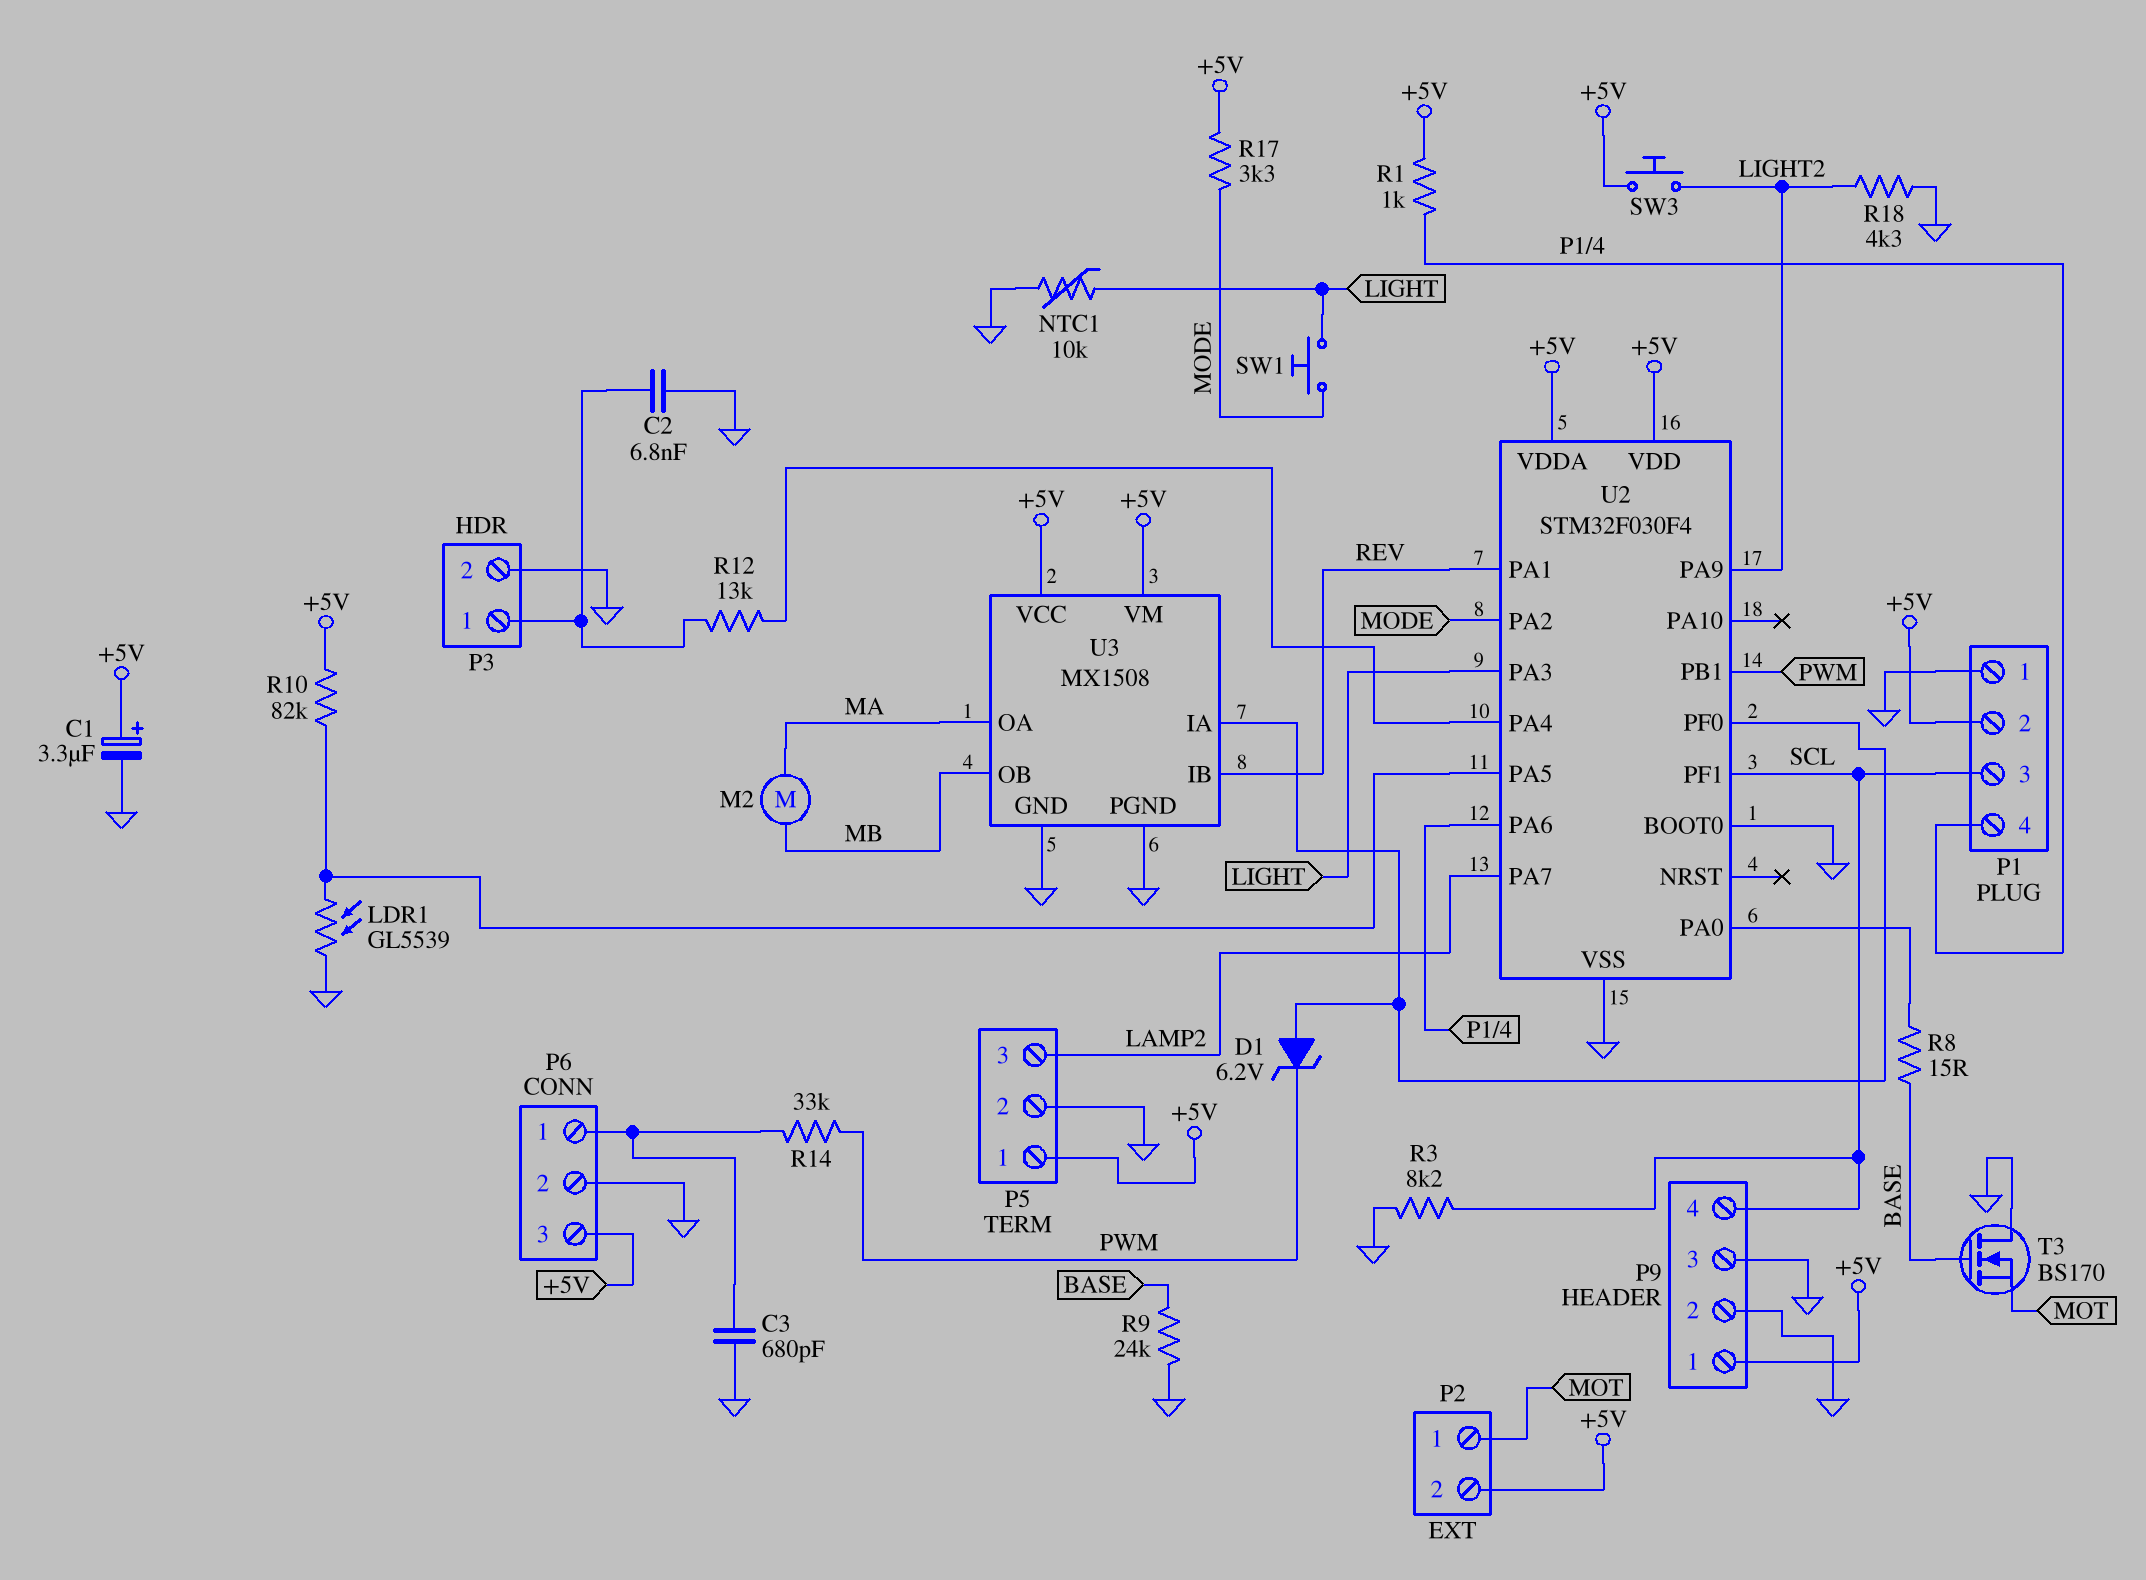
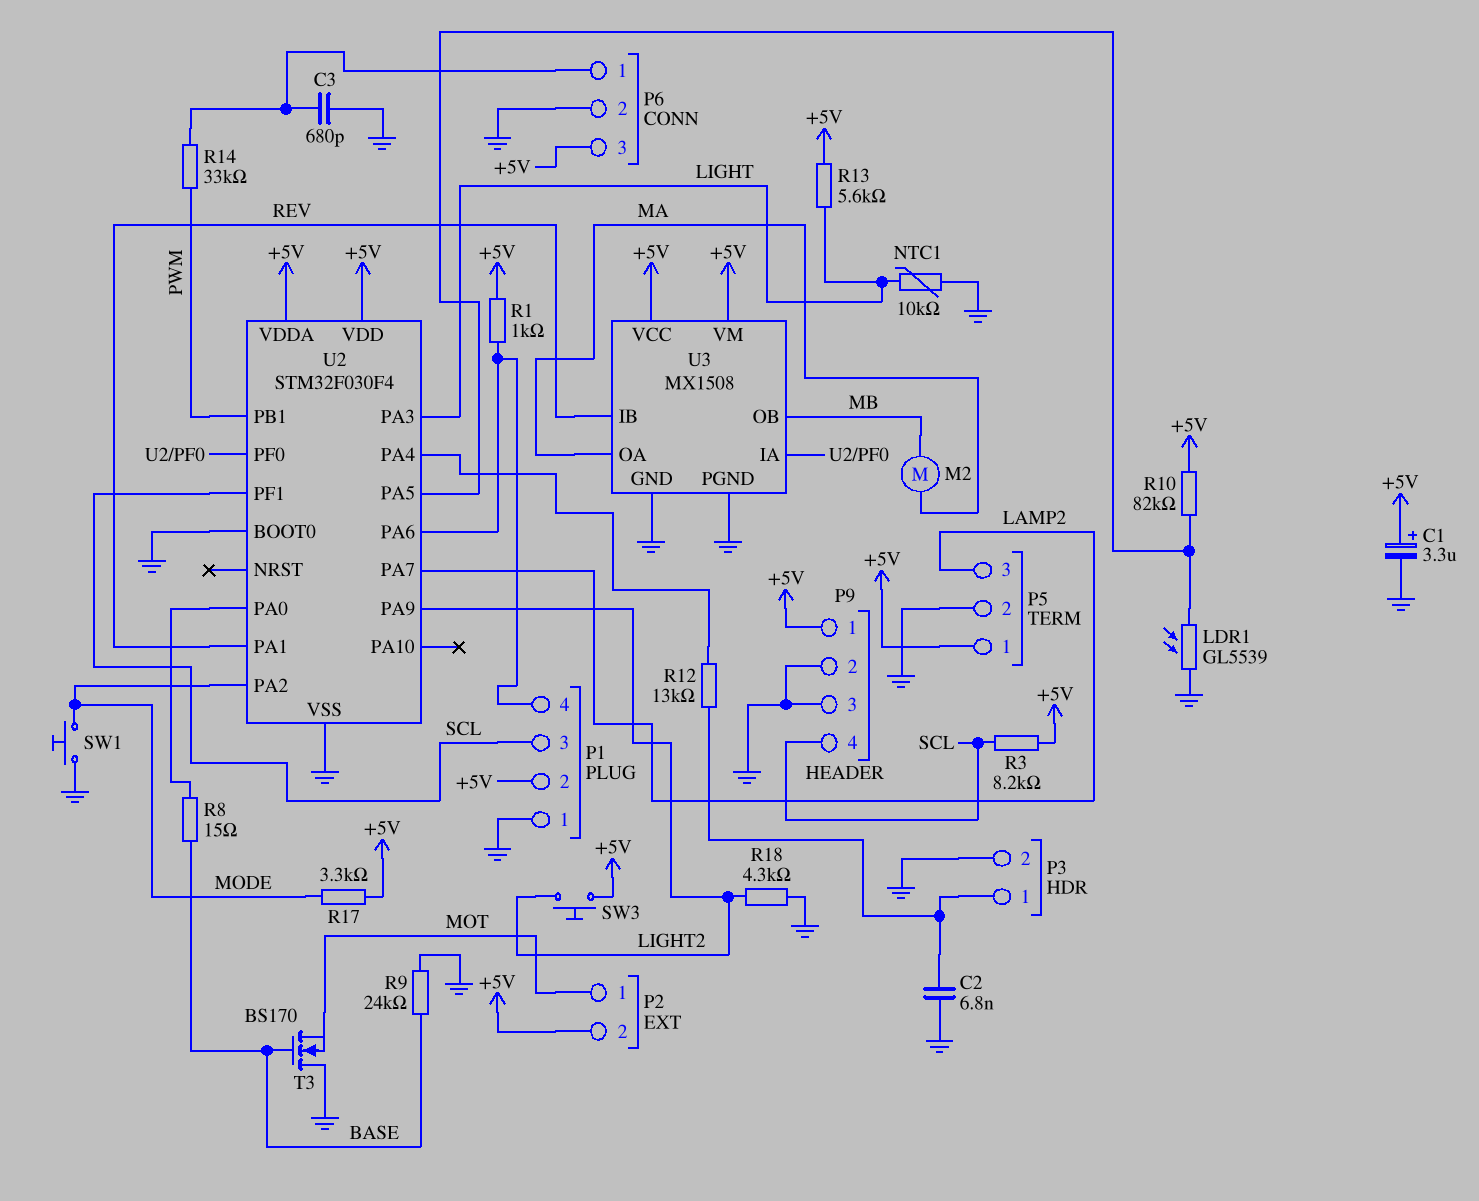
D1: zener 6.2V (A U2/PF0, K PWM) -> none
R3: 8.2k (GND, SCL) -> 8.2k (+5V, SCL)
R13: none -> 5.6k (+5V, LIGHT)
SW1: button (LIGHT, MODE) -> button (GND, MODE)

